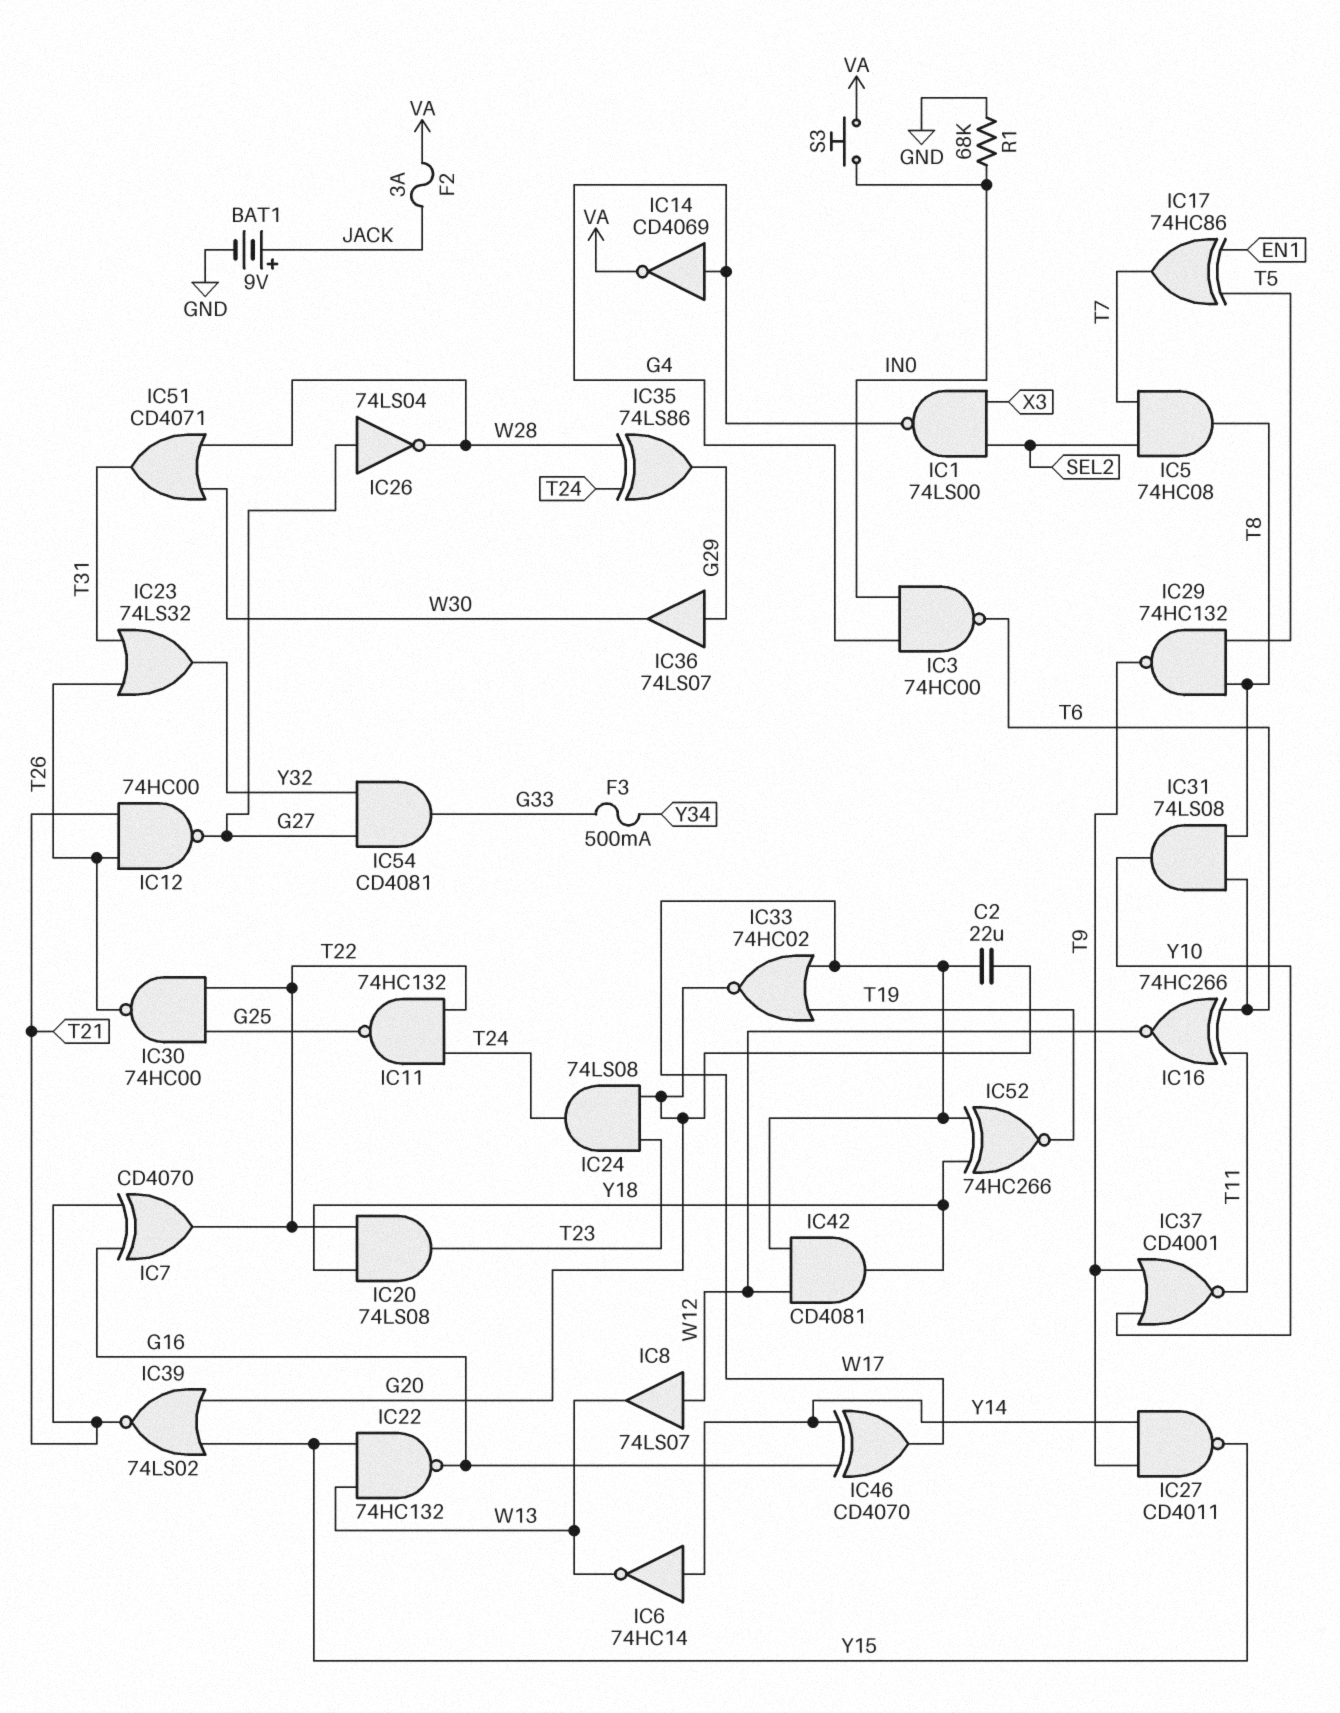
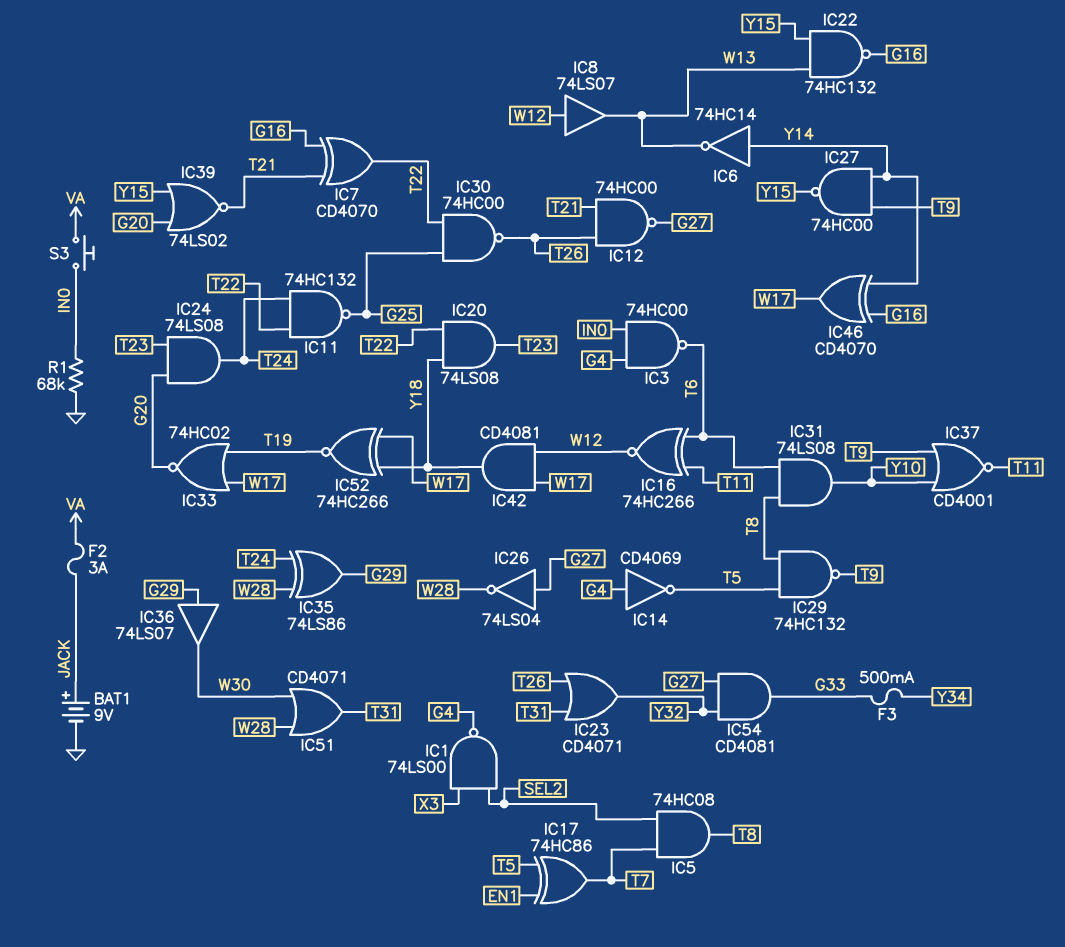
C2: 22uF (G20, W17) -> none
IC14: NOT CD4069 (in G4, out VA) -> NOT CD4069 (in G4, out T5)
IC23: OR 74LS32 (in T26, in T31, out Y32) -> OR CD4071 (in T26, in T31, out Y32)
IC27: NAND CD4011 (in T9, in Y14, out Y15) -> NAND 74HC00 (in T9, in Y14, out Y15)

